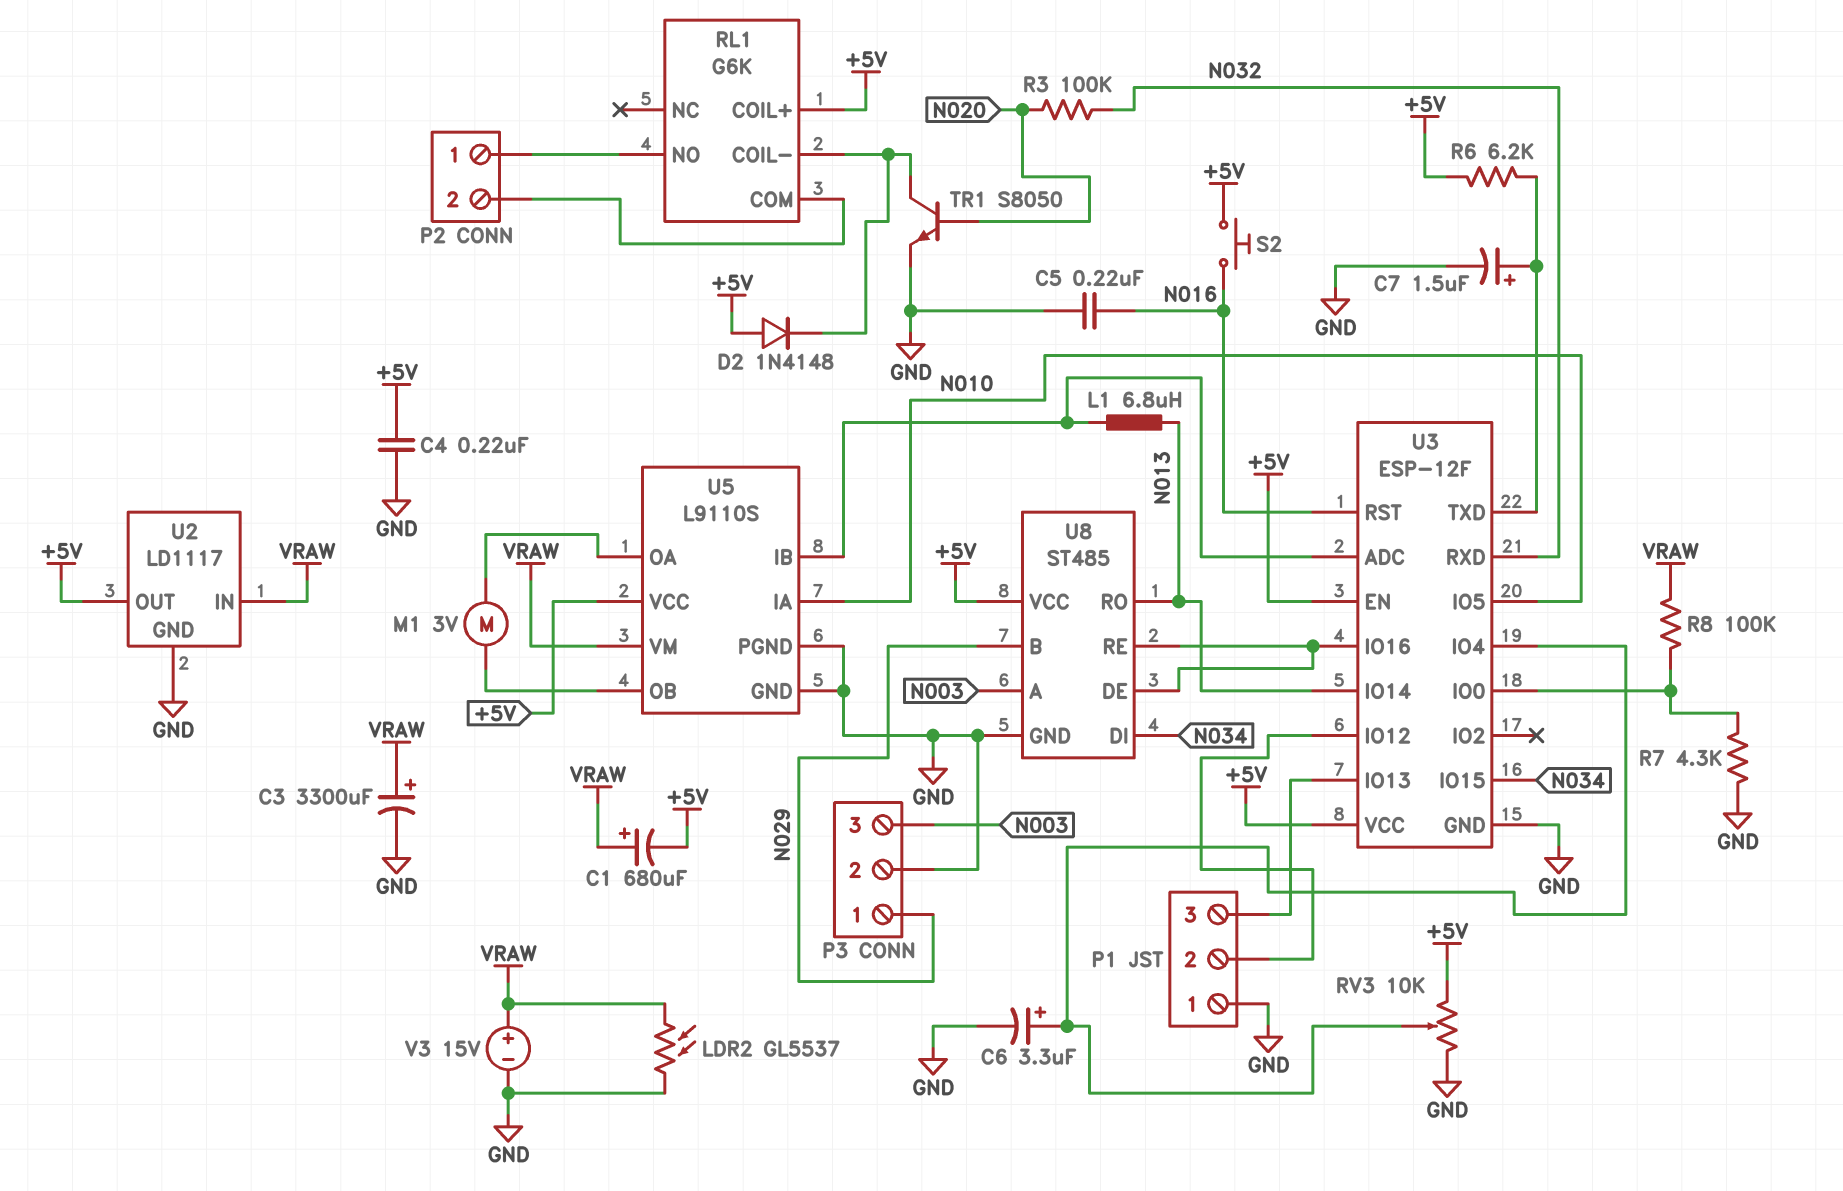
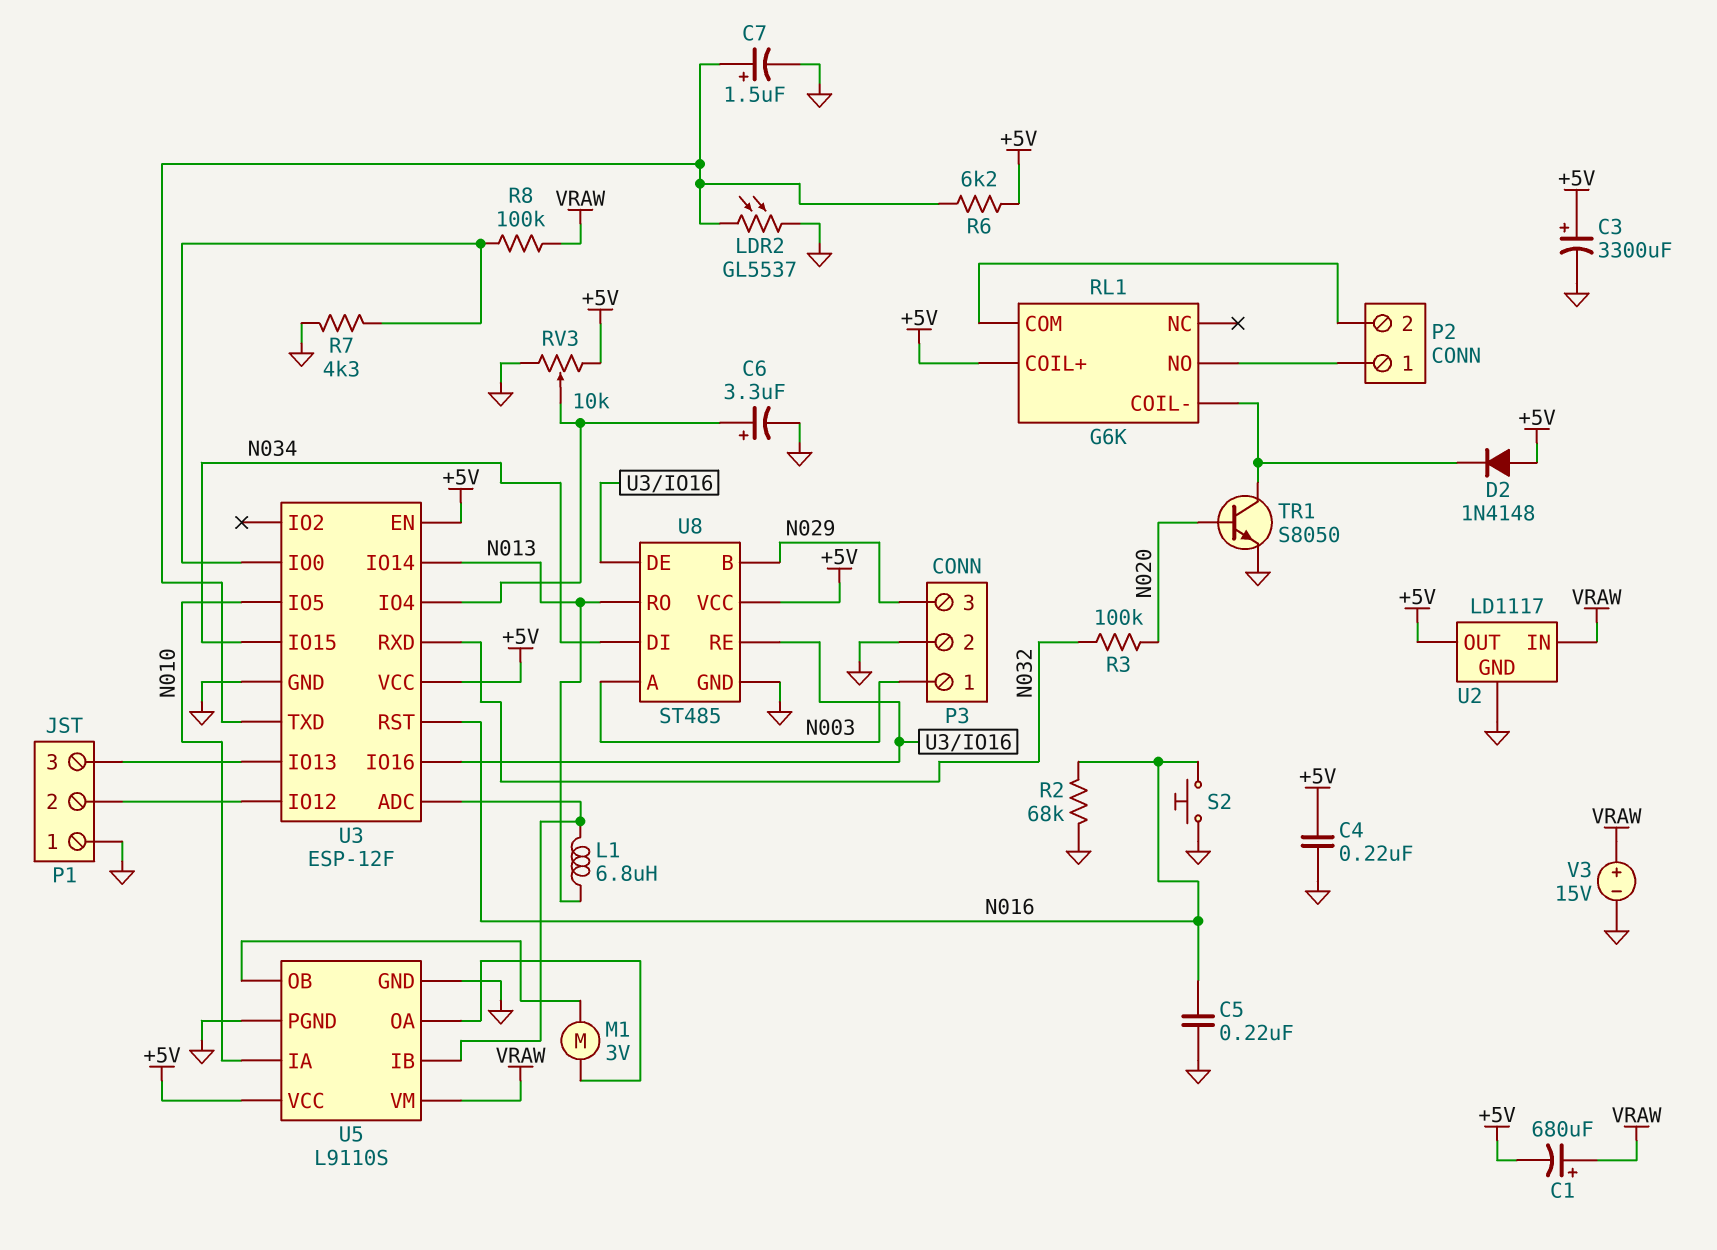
C3: 3300uF (plus VRAW, minus GND) -> 3300uF (plus +5V, minus GND)
LDR2: GL5537 (GND, VRAW) -> GL5537 (GND, U3/TXD)
P3 pin 1: N029 -> N003
P3 pin 3: N003 -> N029
R2: none -> 68k (GND, N016)
S2: button (+5V, N016) -> button (GND, N016)

